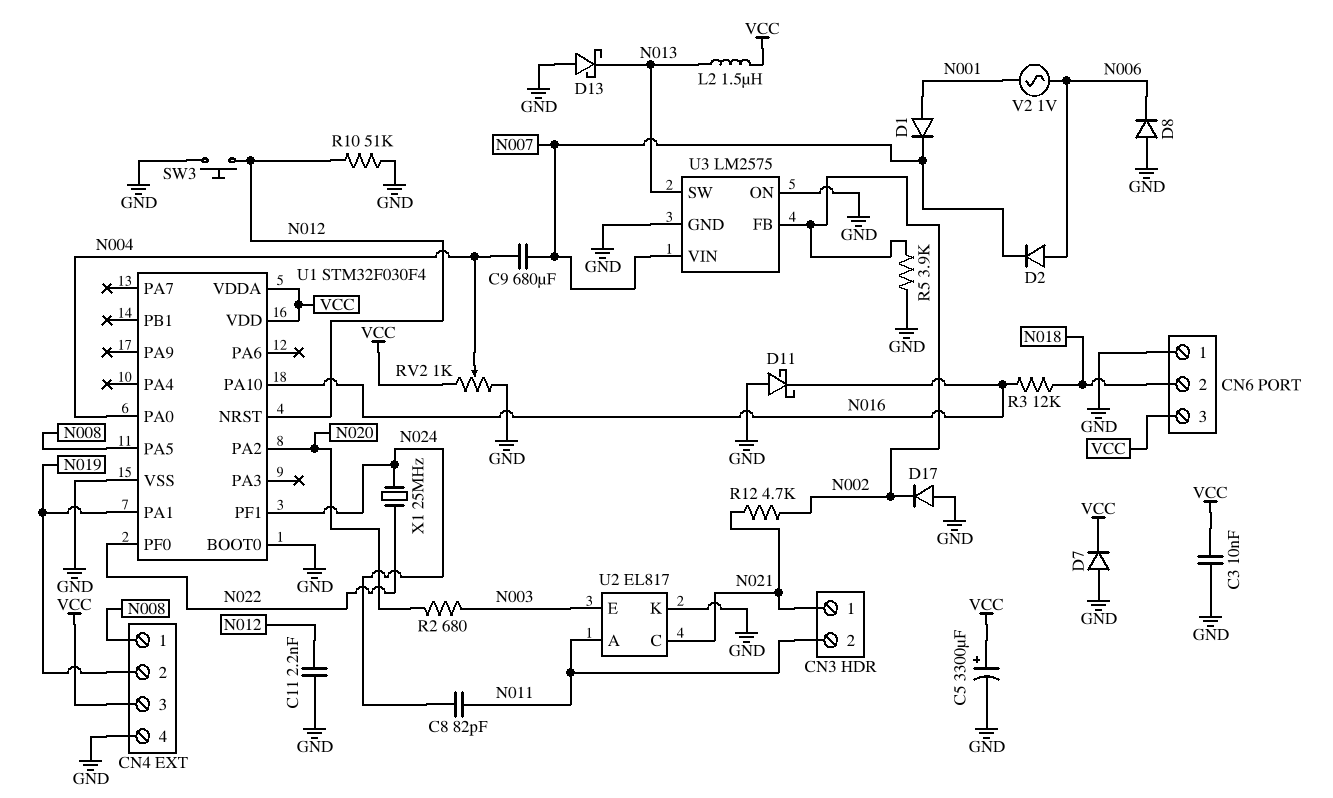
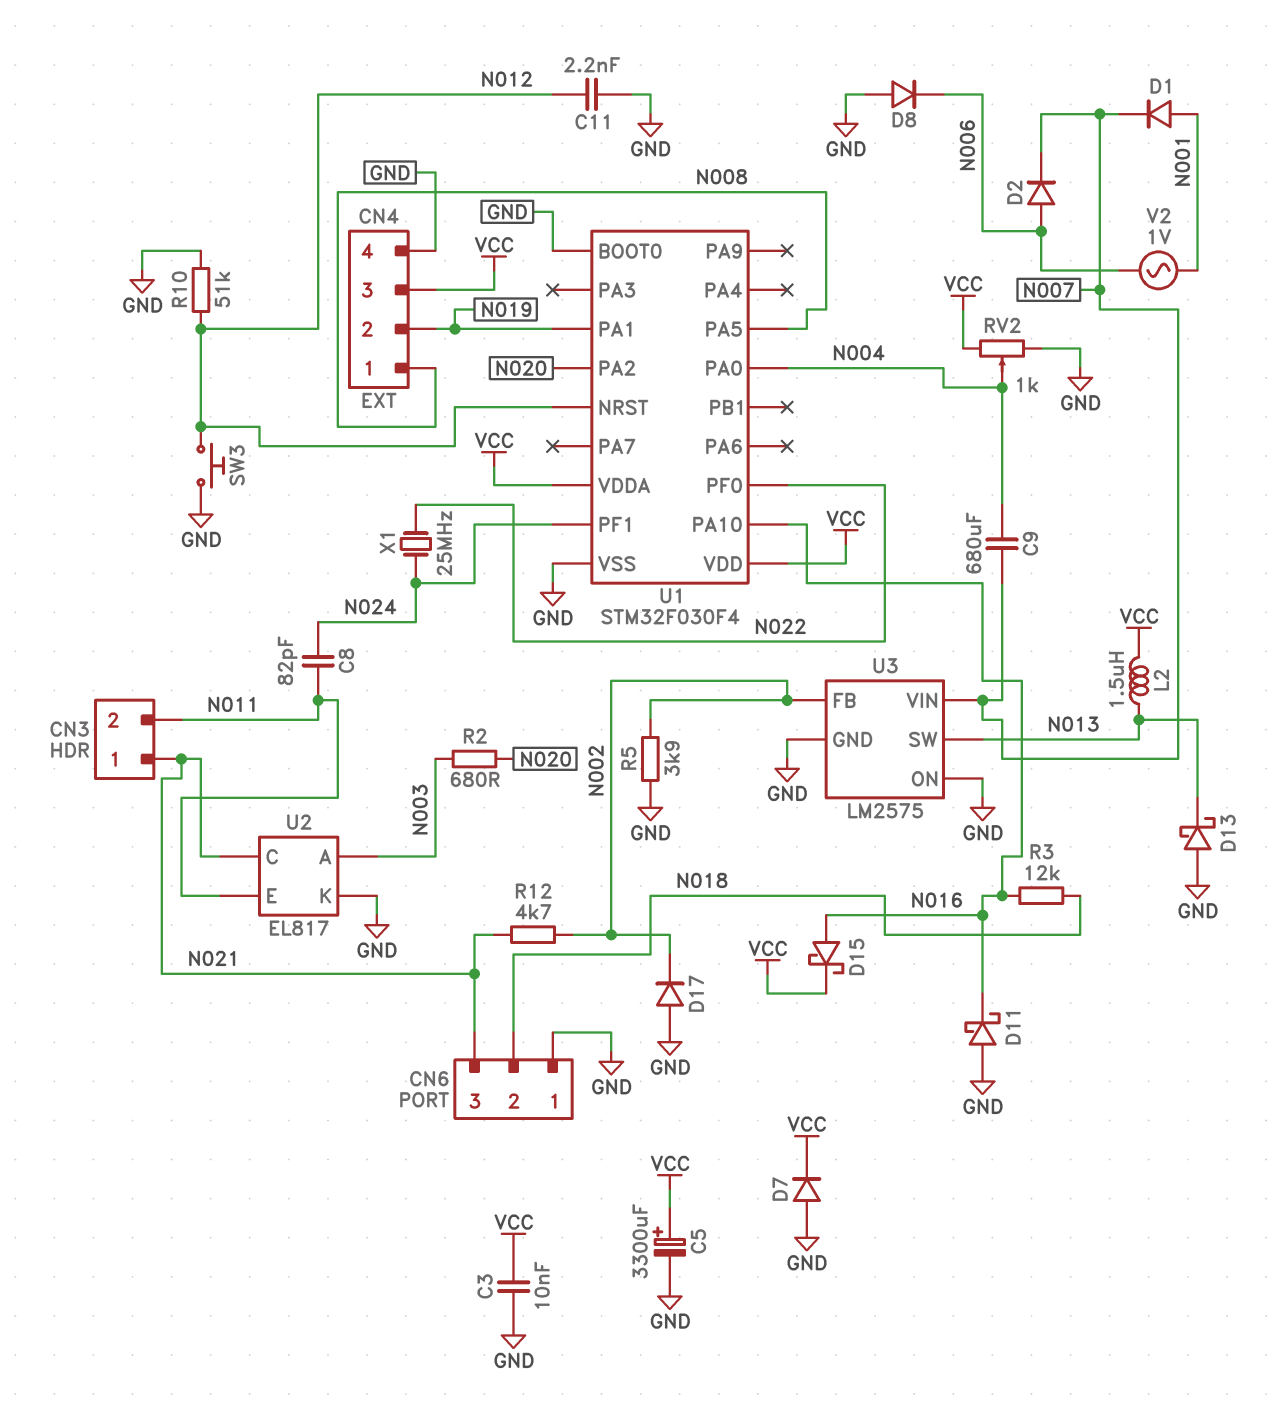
CN6 pin 3: VCC -> N021
D15: none -> schottky (A N016, K VCC)
U2 pin A: N011 -> N003
U2 pin E: N003 -> N011

